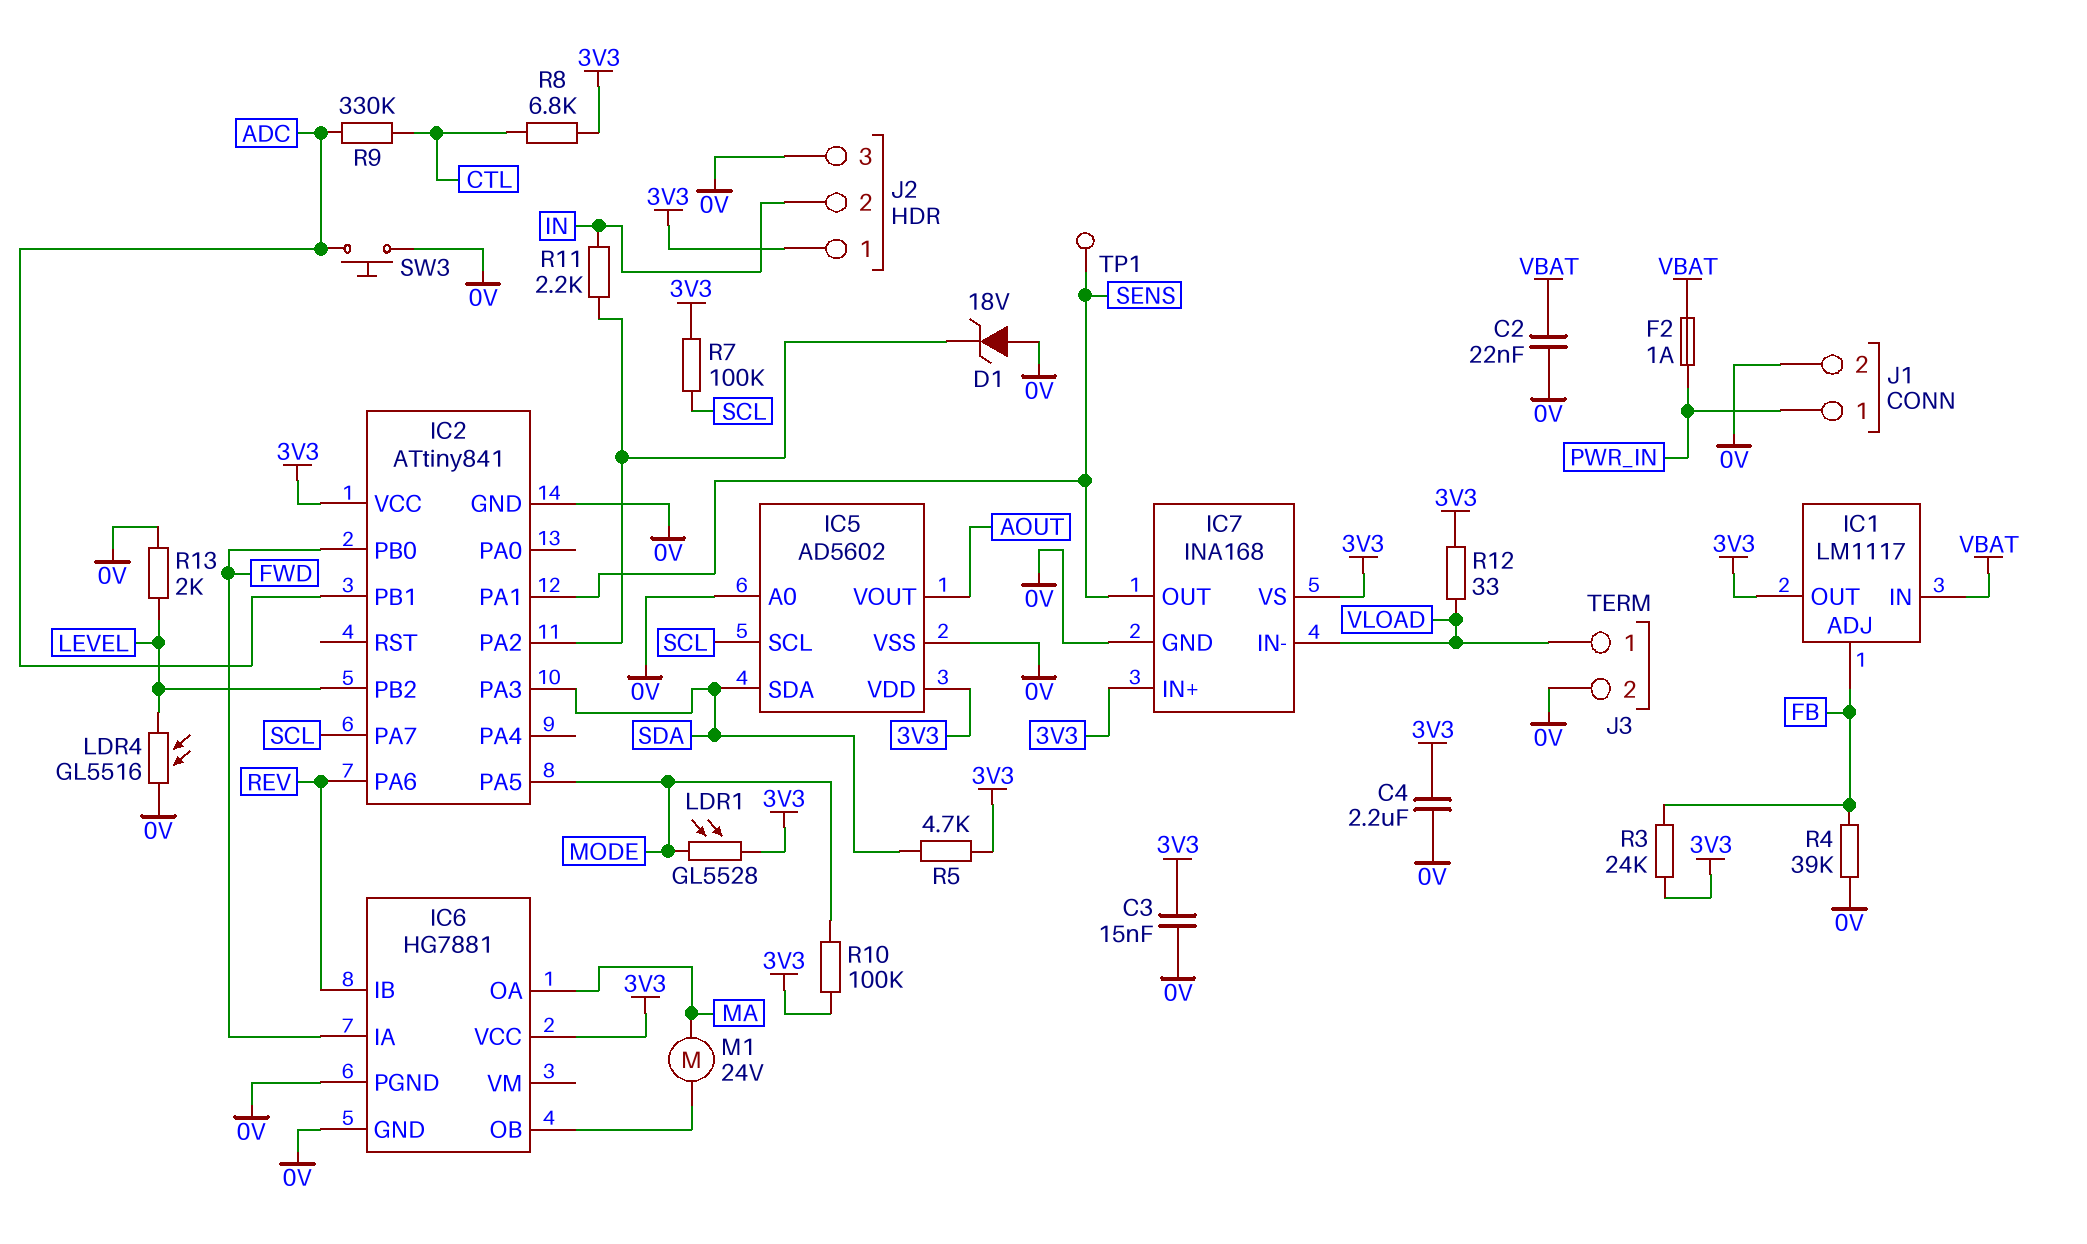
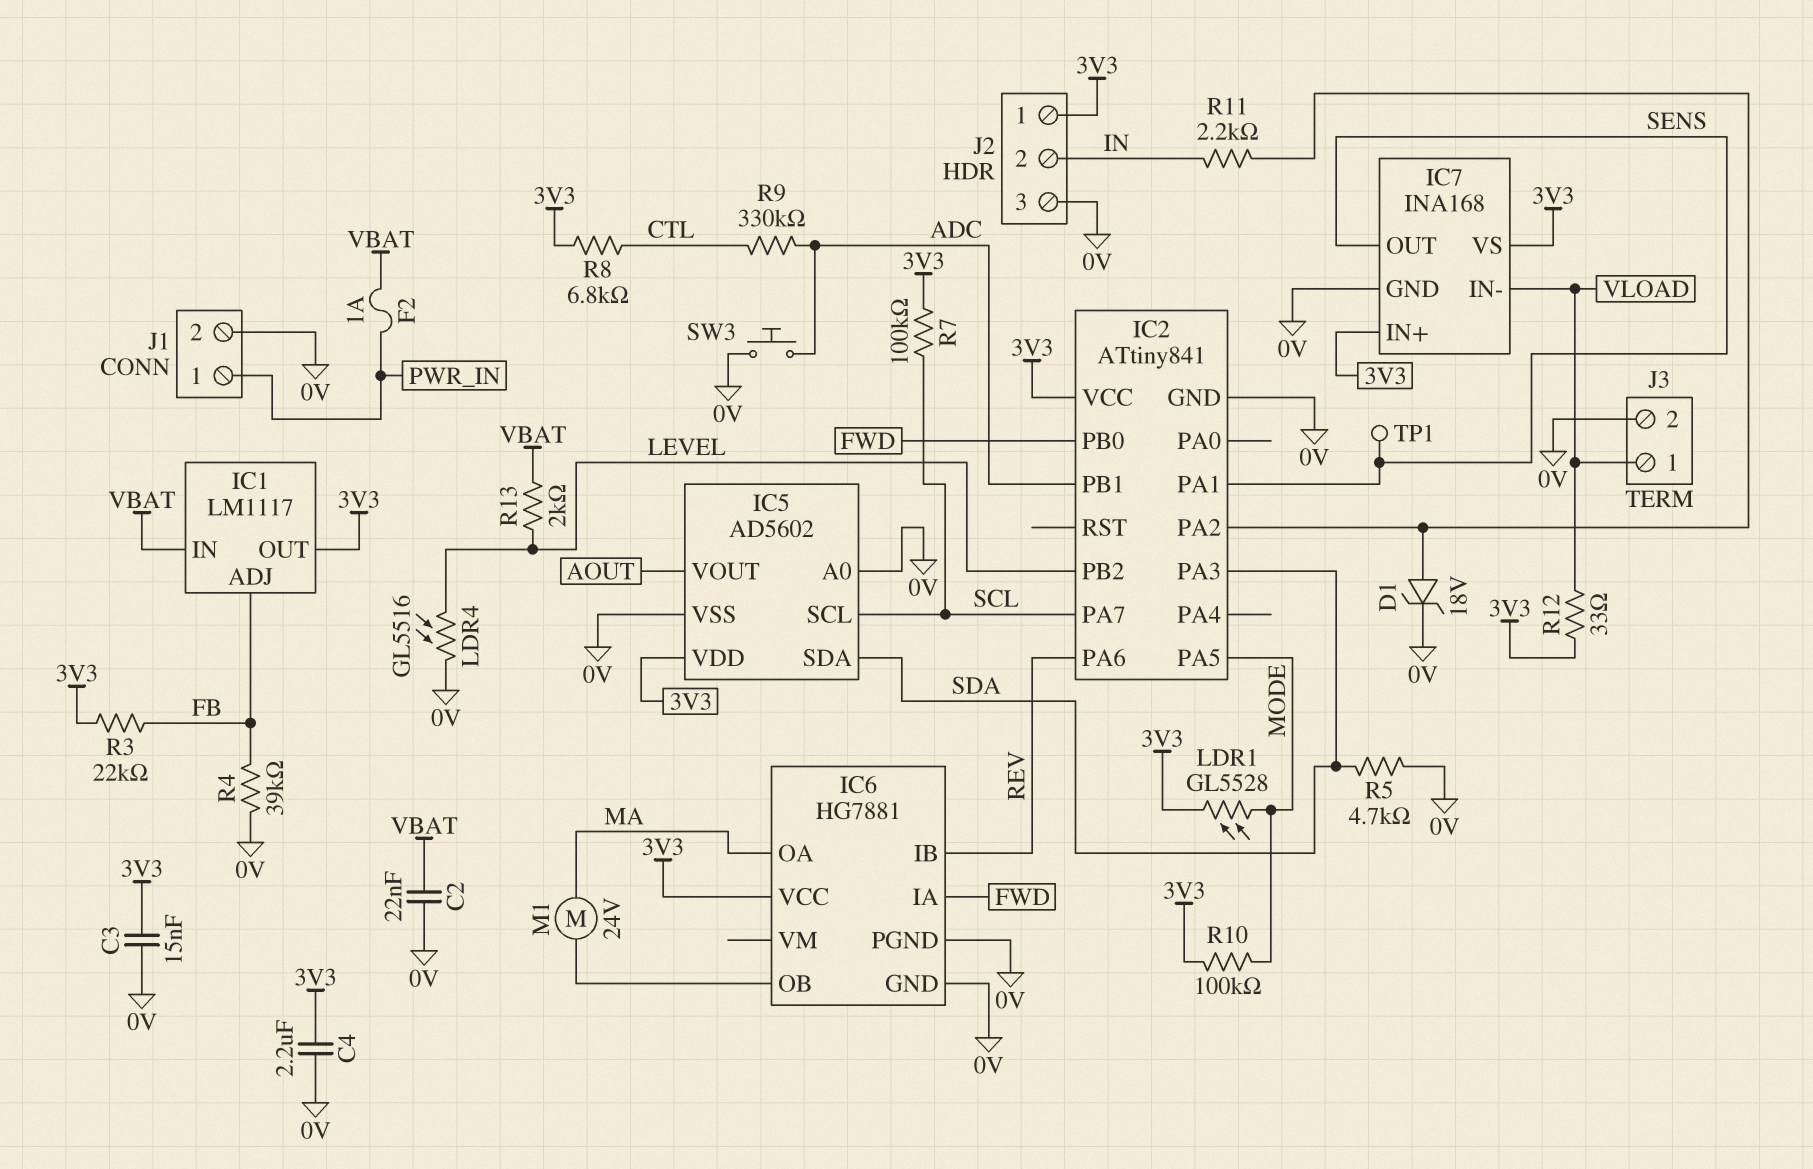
D1: zener 18V (A 0V, K IC2/PA2) -> zener 18V (A IC2/PA2, K 0V)
R3: 24k (3V3, FB) -> 22k (3V3, FB)
R5: 4.7k (3V3, SDA) -> 4.7k (0V, SDA)
R13: 2k (0V, LEVEL) -> 2k (LEVEL, VBAT)

